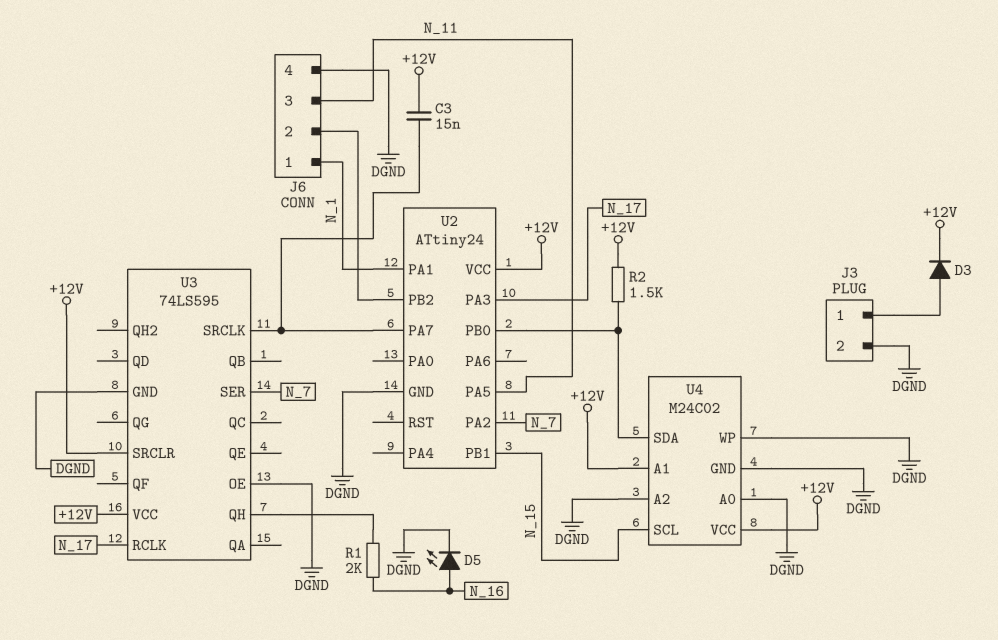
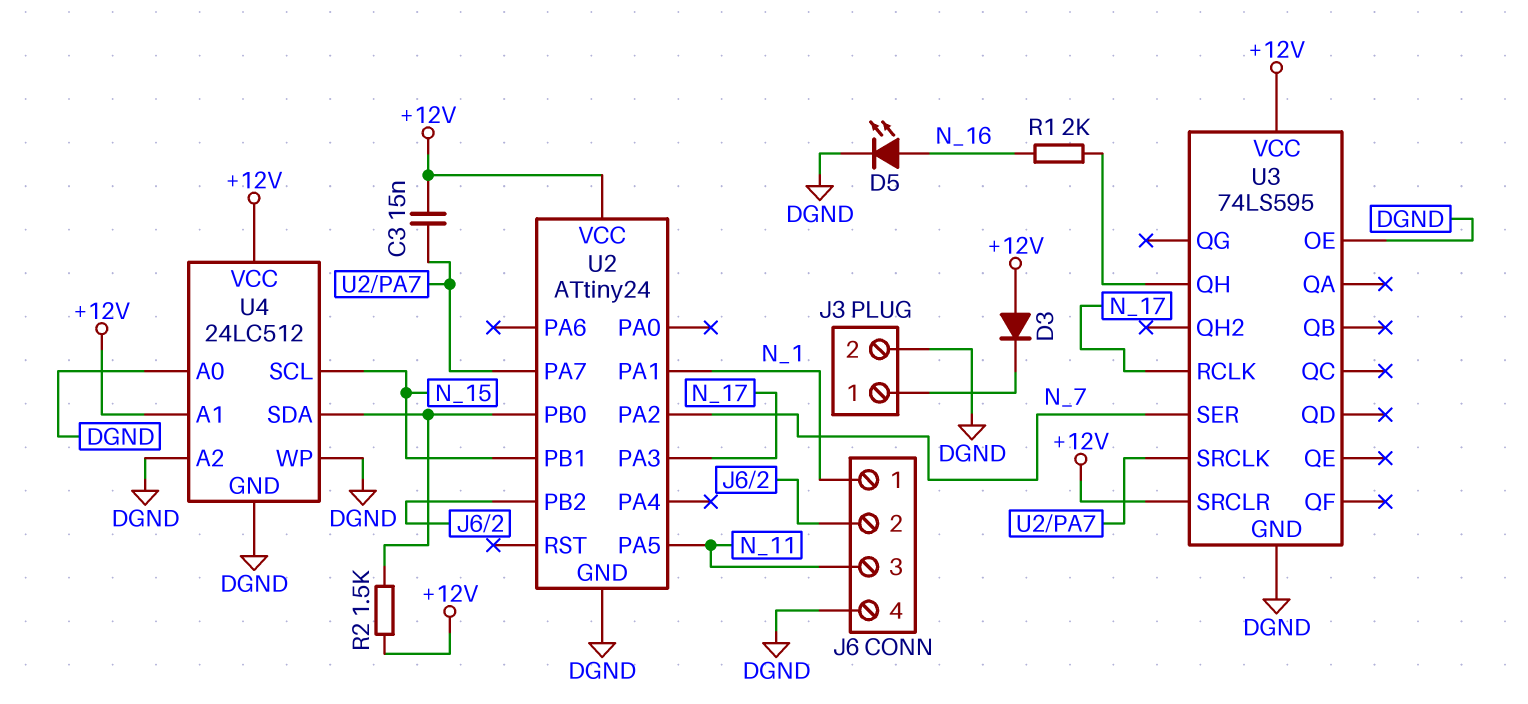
D3: diode (A J3/1, K +12V) -> diode (A +12V, K J3/1)
U4: M24C02 -> 24LC512

